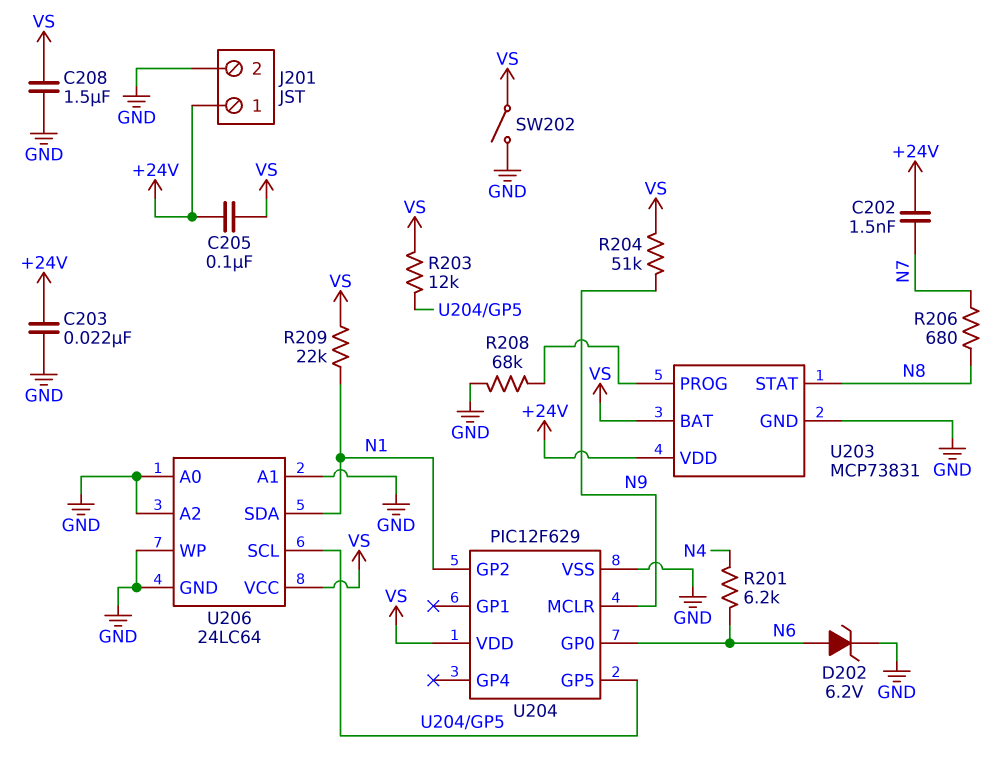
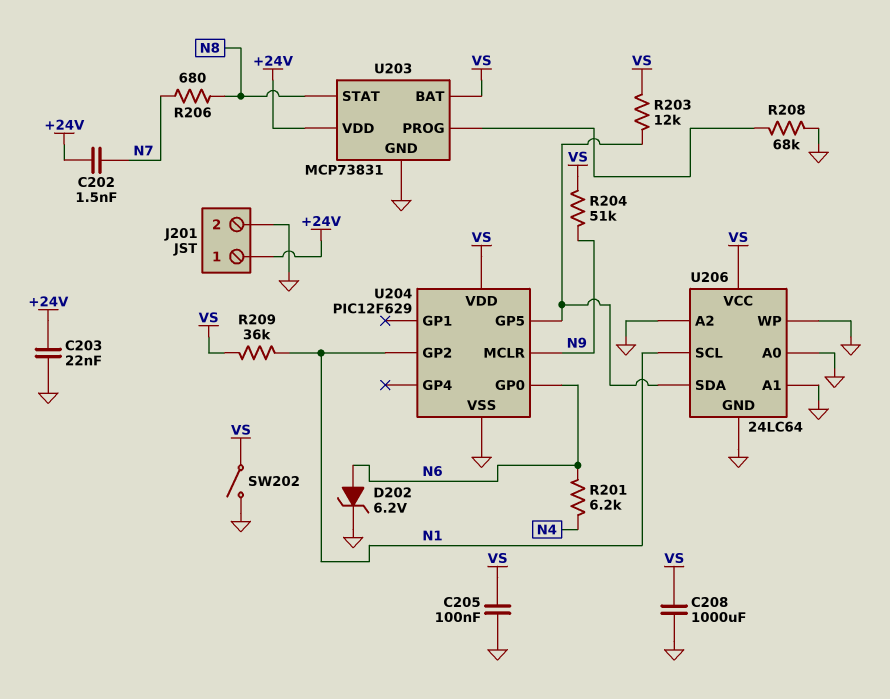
C205: 100nF (+24V, VS) -> 100nF (GND, VS)
C208: 1.5uF (GND, VS) -> 1000uF (GND, VS)
R209: 22k (N1, VS) -> 36k (N1, VS)
U206 pin SCL: U204/GP5 -> N1
U206 pin SDA: N1 -> U204/GP5

